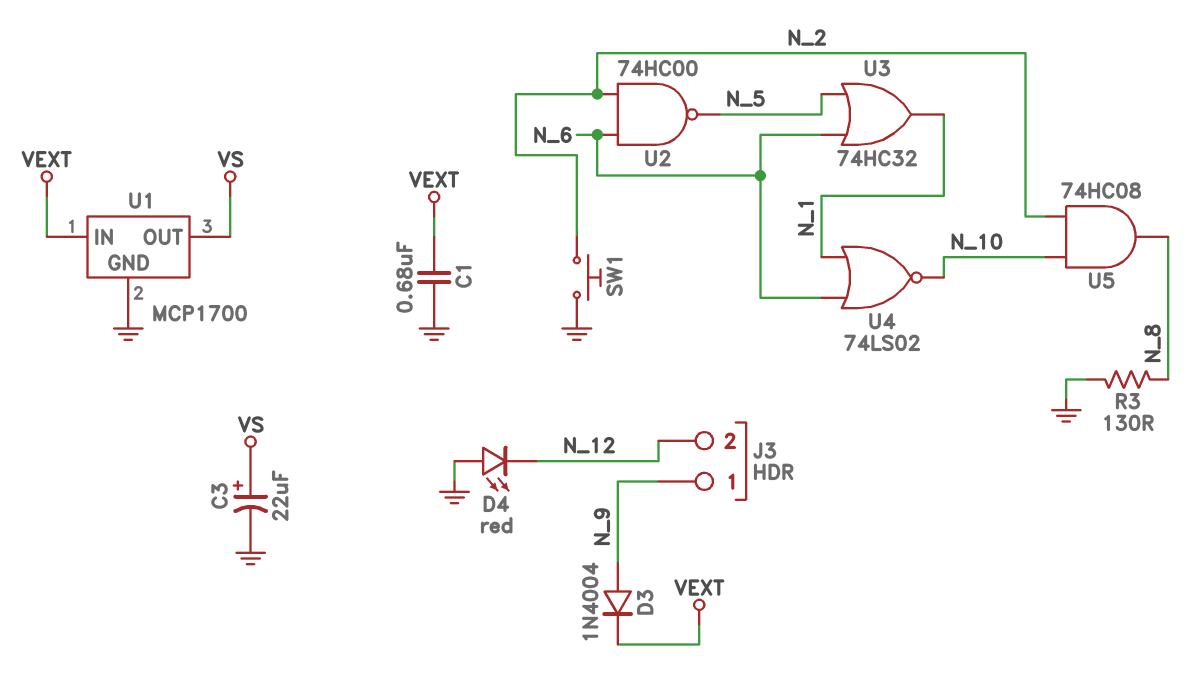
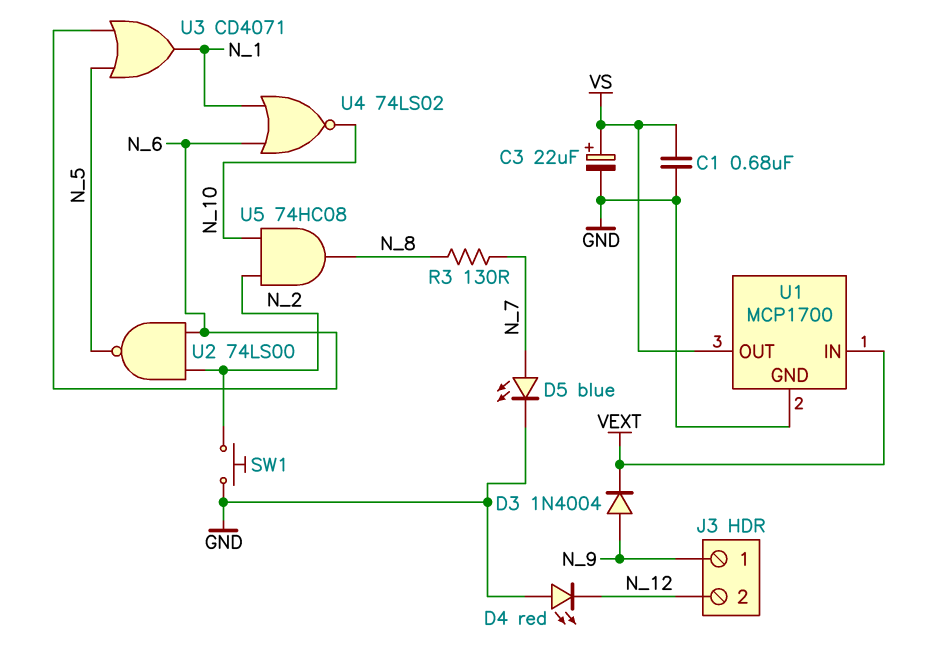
C1: 680nF (GND, VEXT) -> 680nF (GND, VS)
D5: none -> LED blue (A N_7, K GND)
R3: 130 (GND, N_8) -> 130 (N_7, N_8)
U2: NAND 74HC00 (in N_2, in N_6, out N_5) -> NAND 74LS00 (in N_2, in N_6, out N_5)
U3: OR 74HC32 (in N_5, in N_6, out N_1) -> OR CD4071 (in N_5, in N_6, out N_1)

